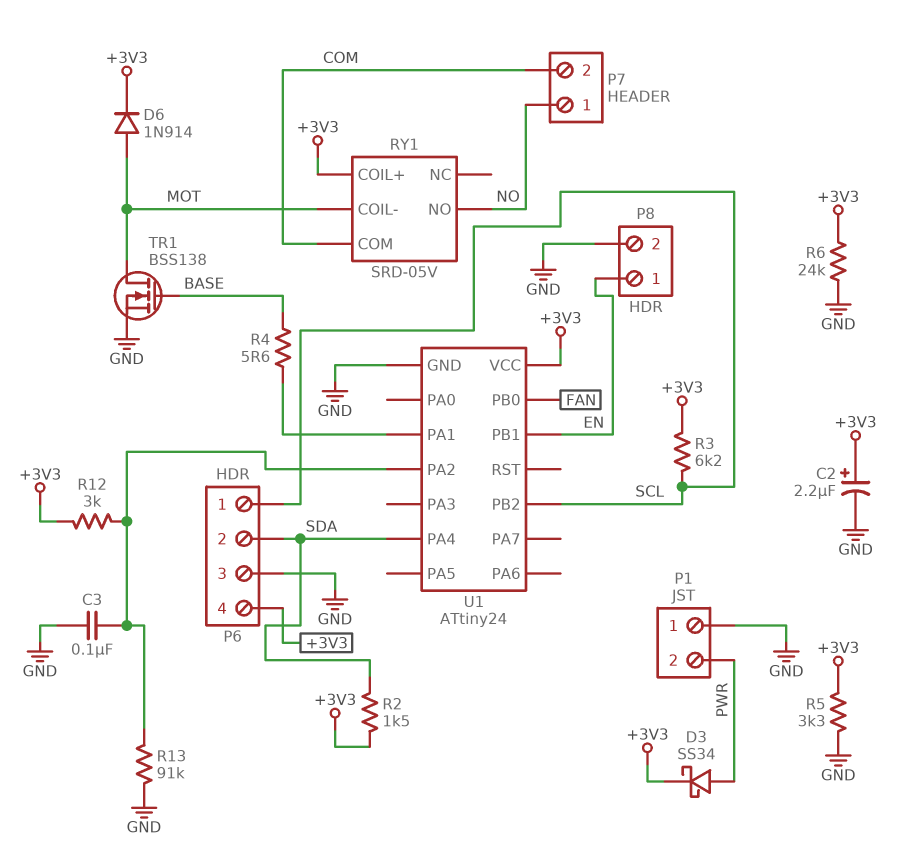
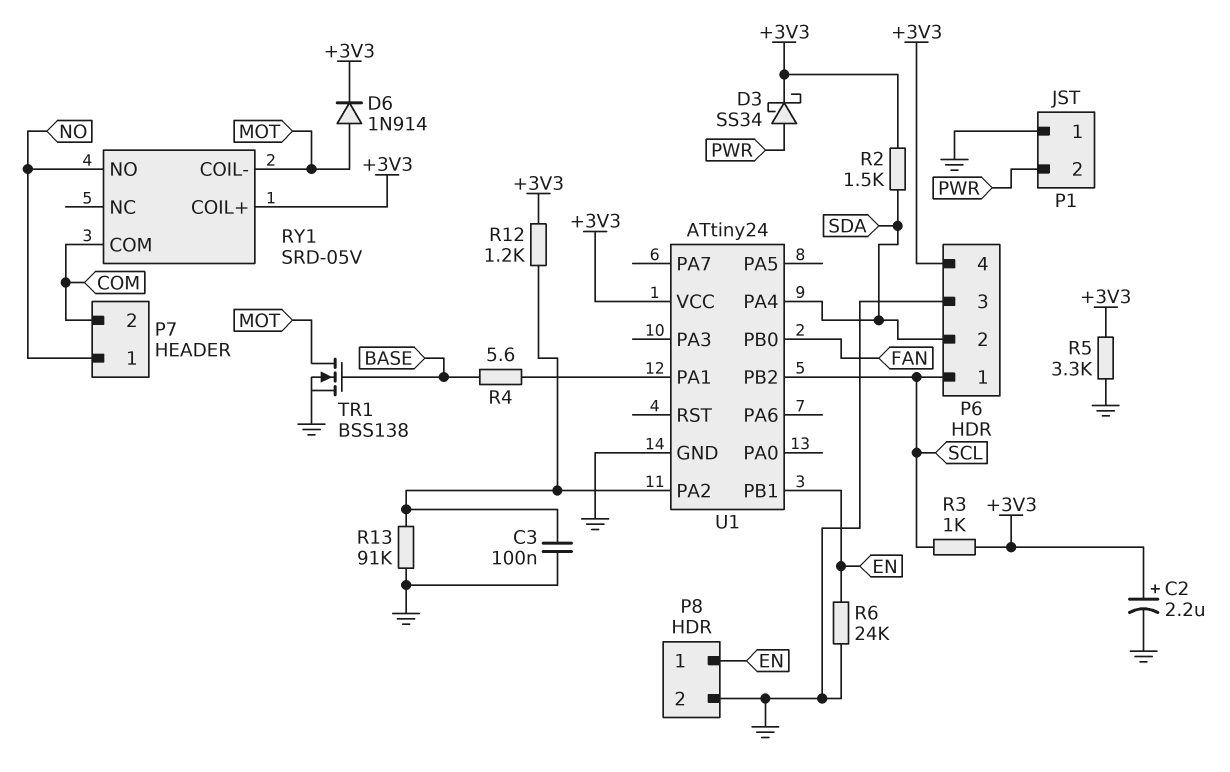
R3: 6.2k (+3V3, SCL) -> 1k (+3V3, SCL)
R6: 24k (+3V3, GND) -> 24k (EN, GND)
R12: 3k (+3V3, U1/PA2) -> 1.2k (+3V3, U1/PA2)

